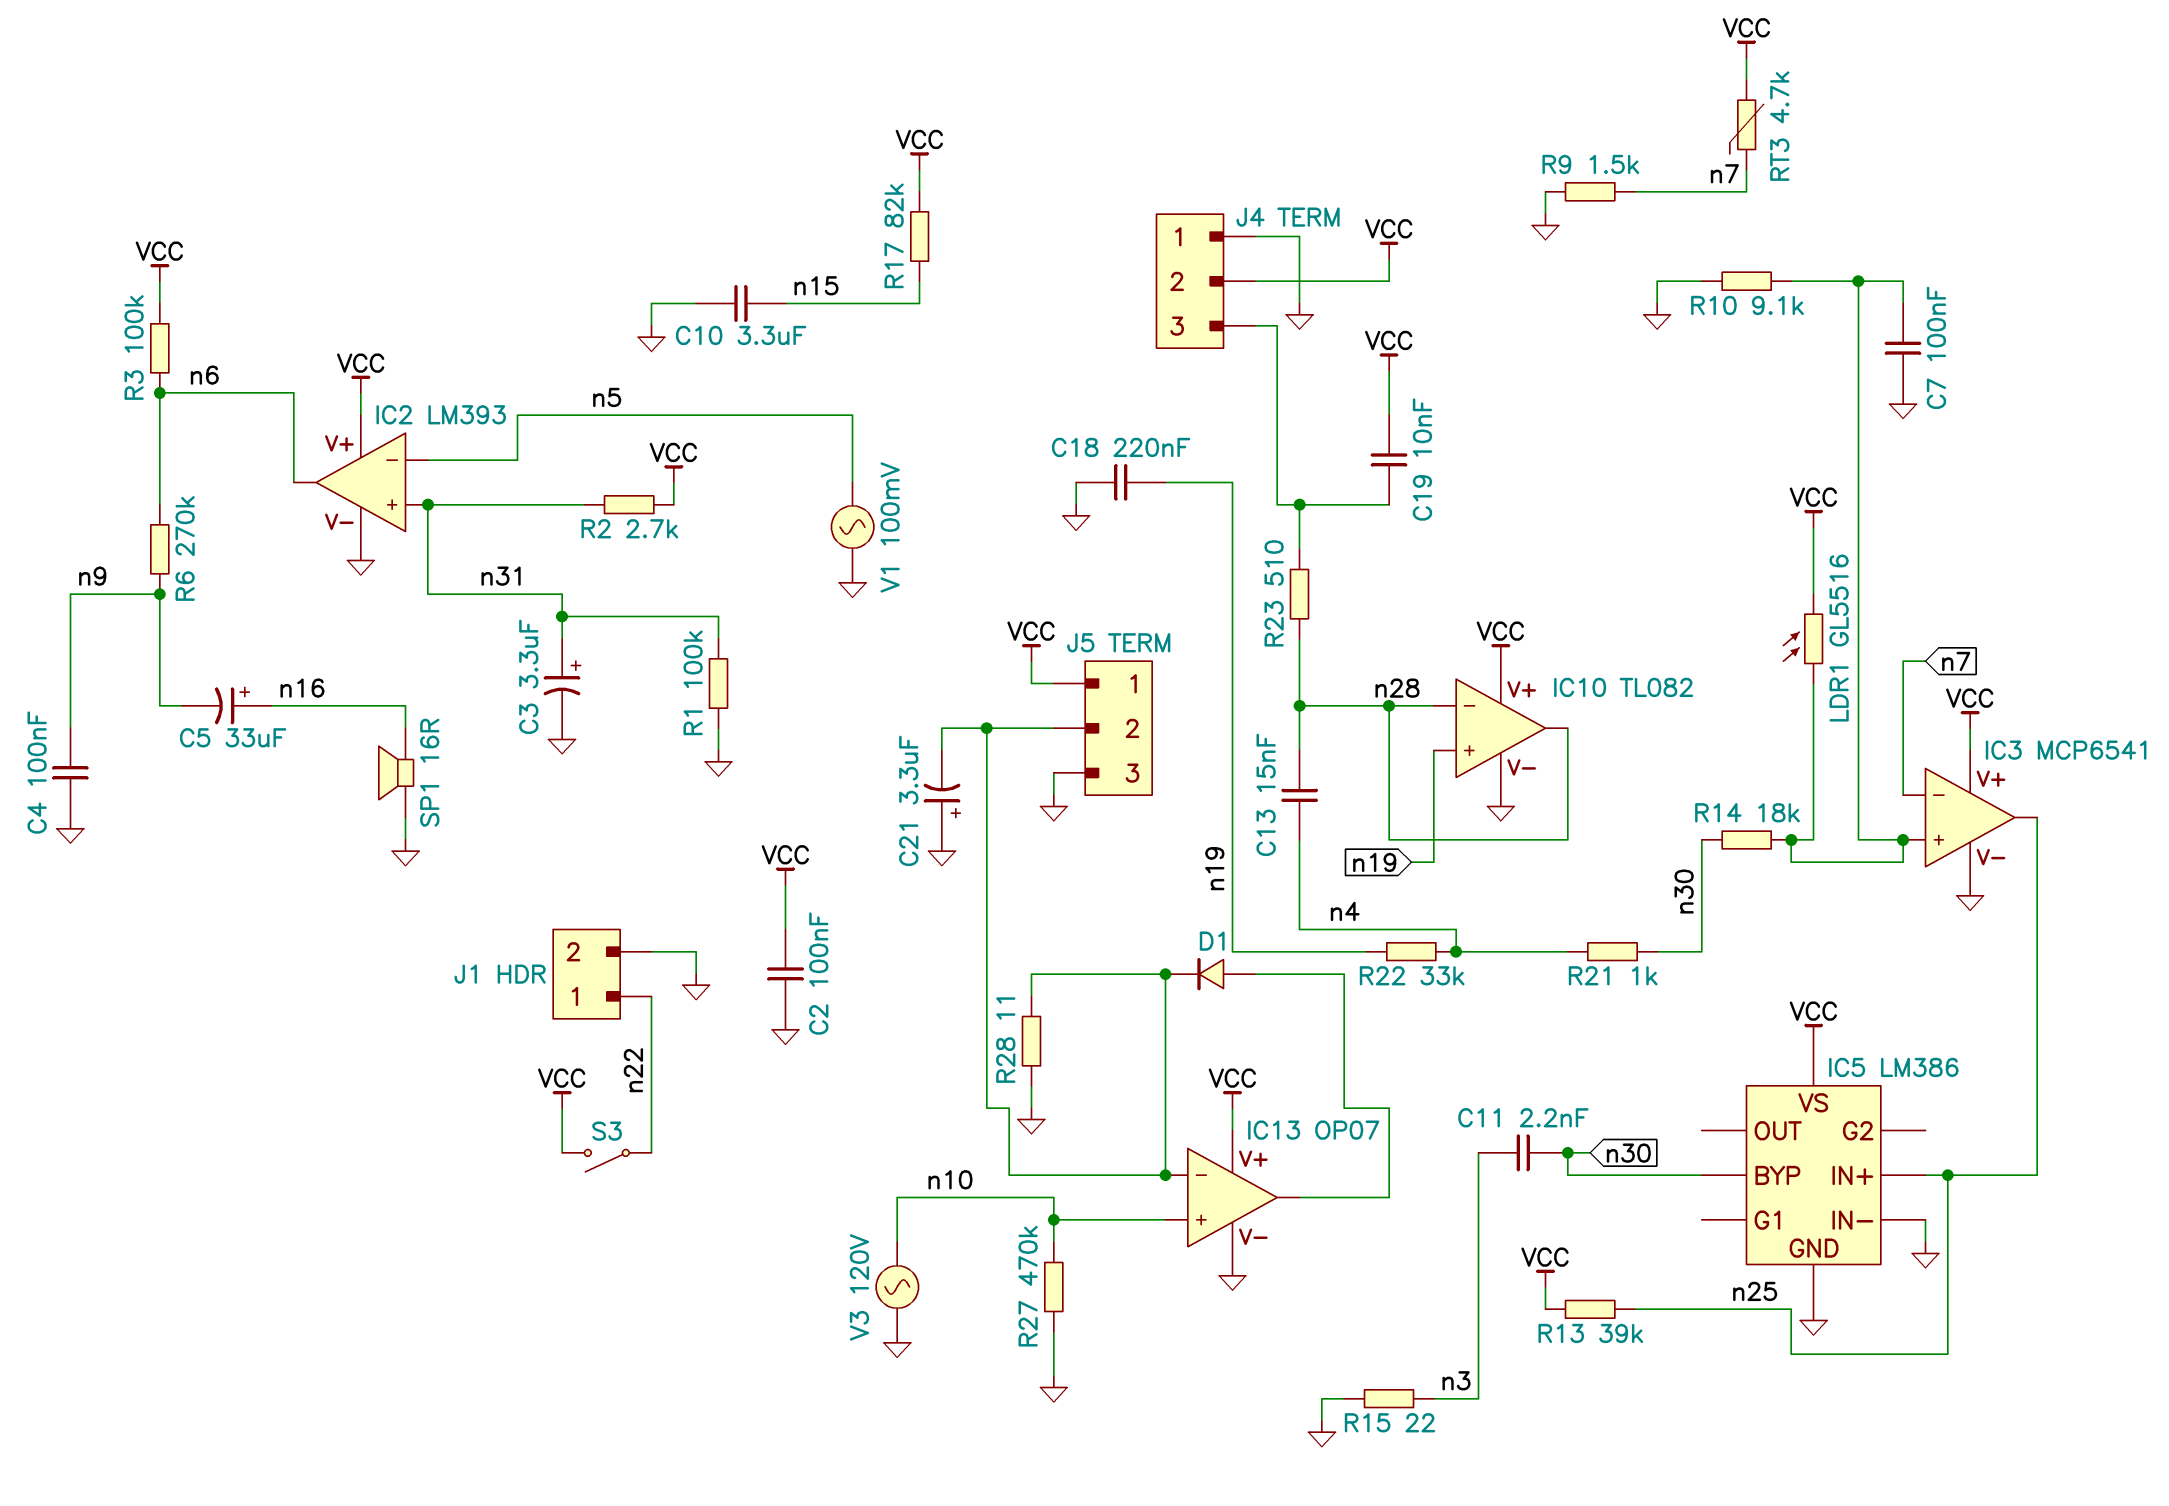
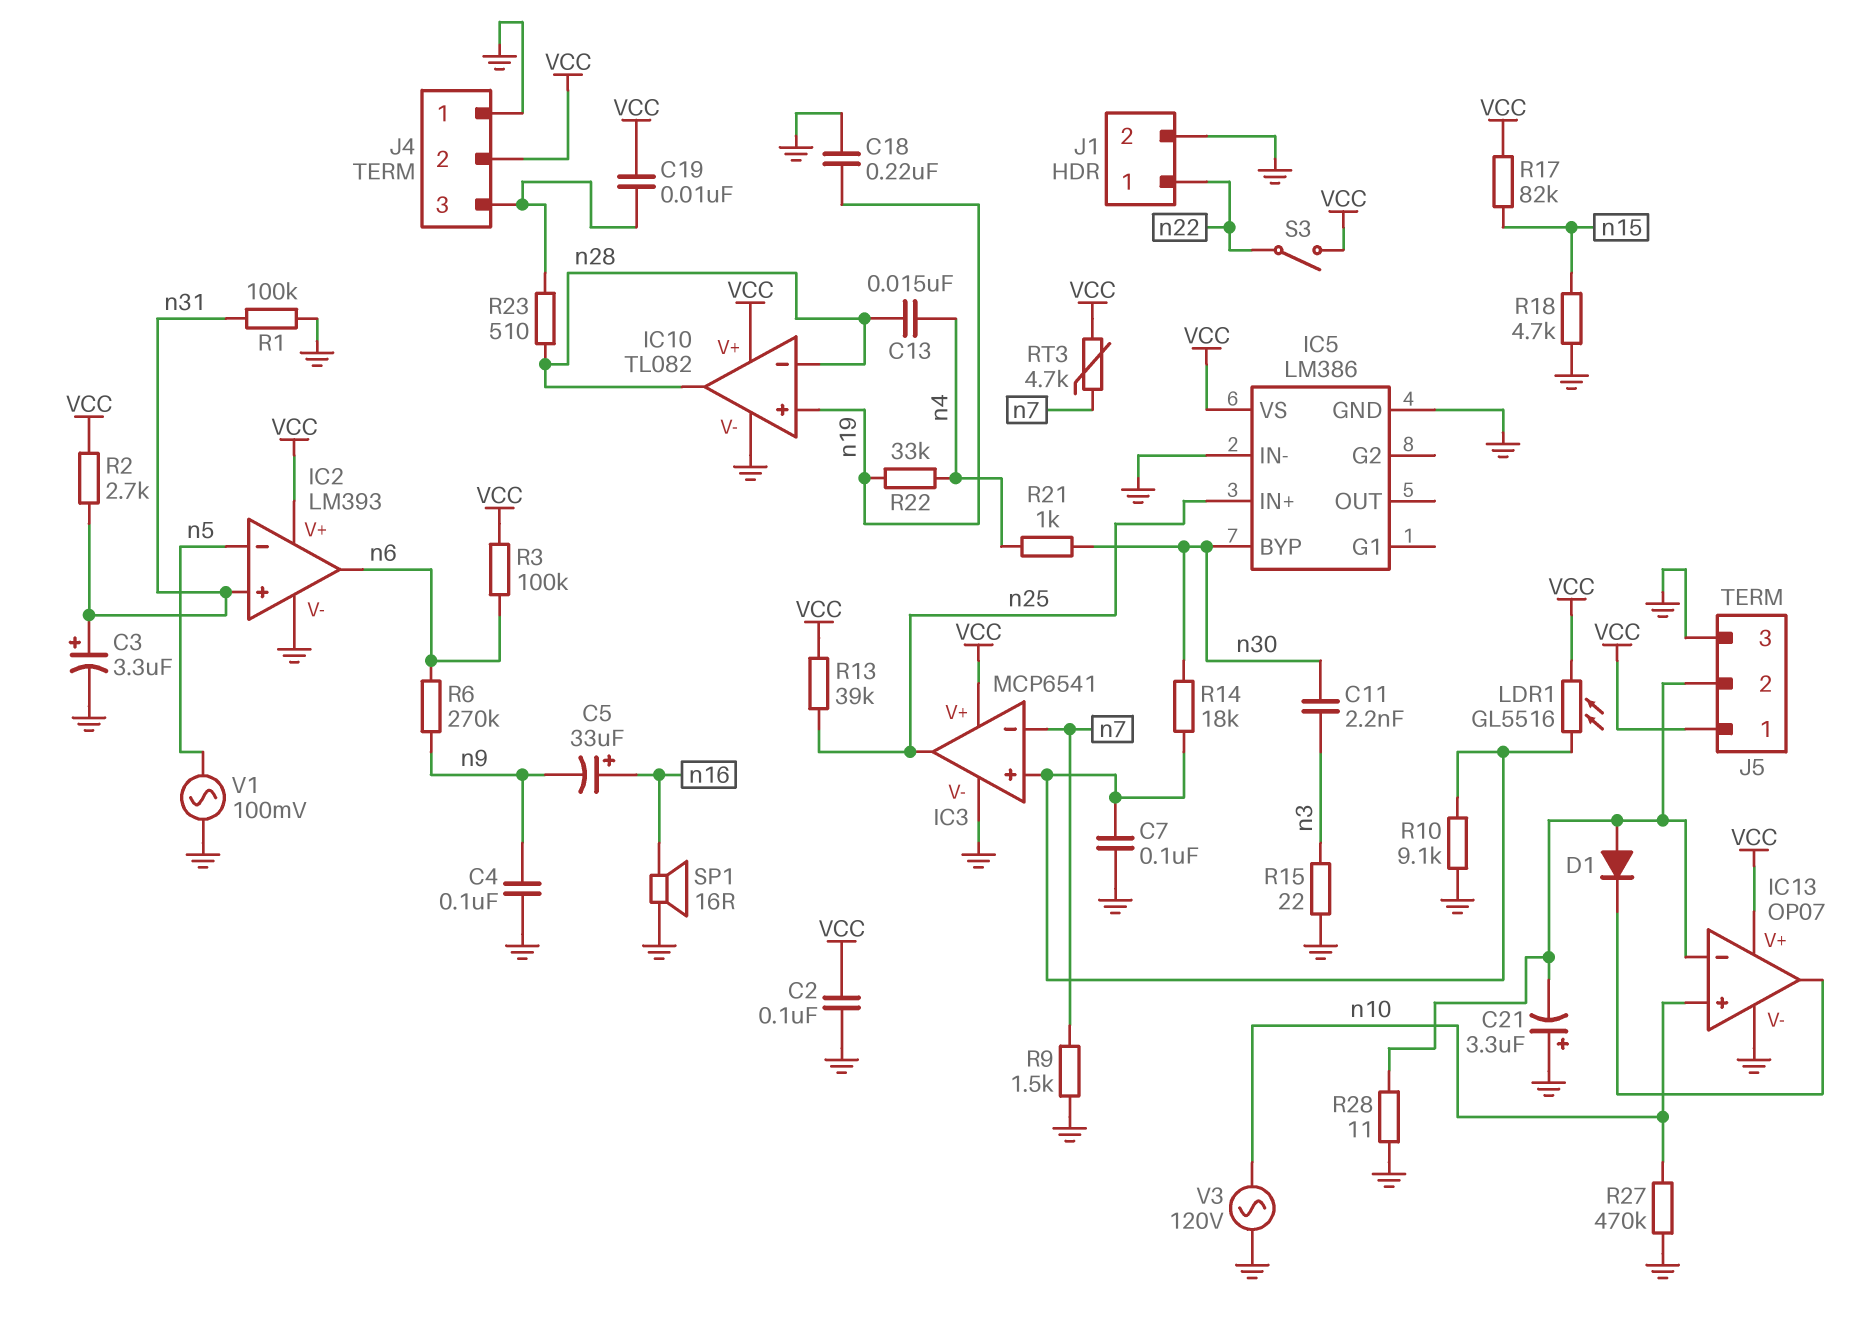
C10: 3.3uF (GND, n15) -> none
D1: diode (A IC13/out, K IC13/in-) -> diode (A IC13/in-, K IC13/out)
R18: none -> 4.7k (GND, n15)

